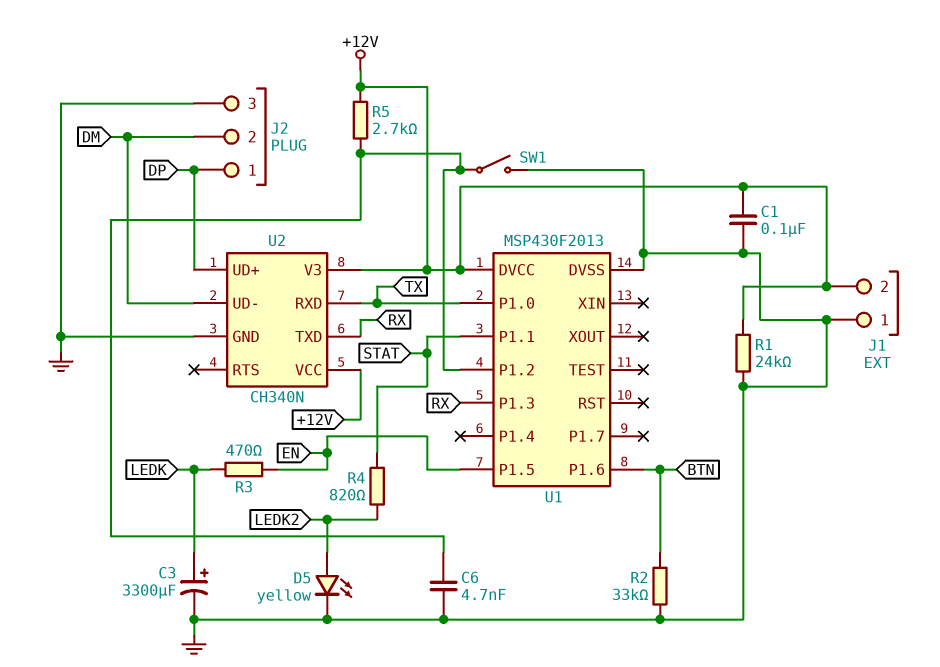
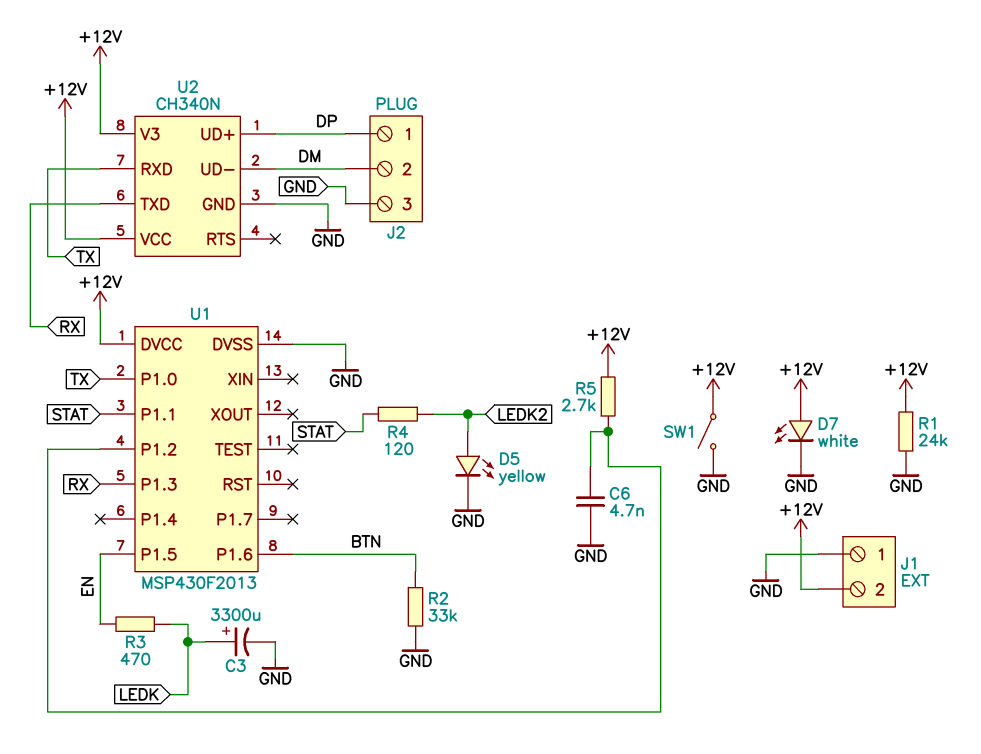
C1: 100nF (+12V, GND) -> none
D7: none -> LED white (A +12V, K GND)
R4: 820 (LEDK2, STAT) -> 120 (LEDK2, STAT)
SW1: switch (GND, U1/P1.2) -> switch (+12V, GND)

